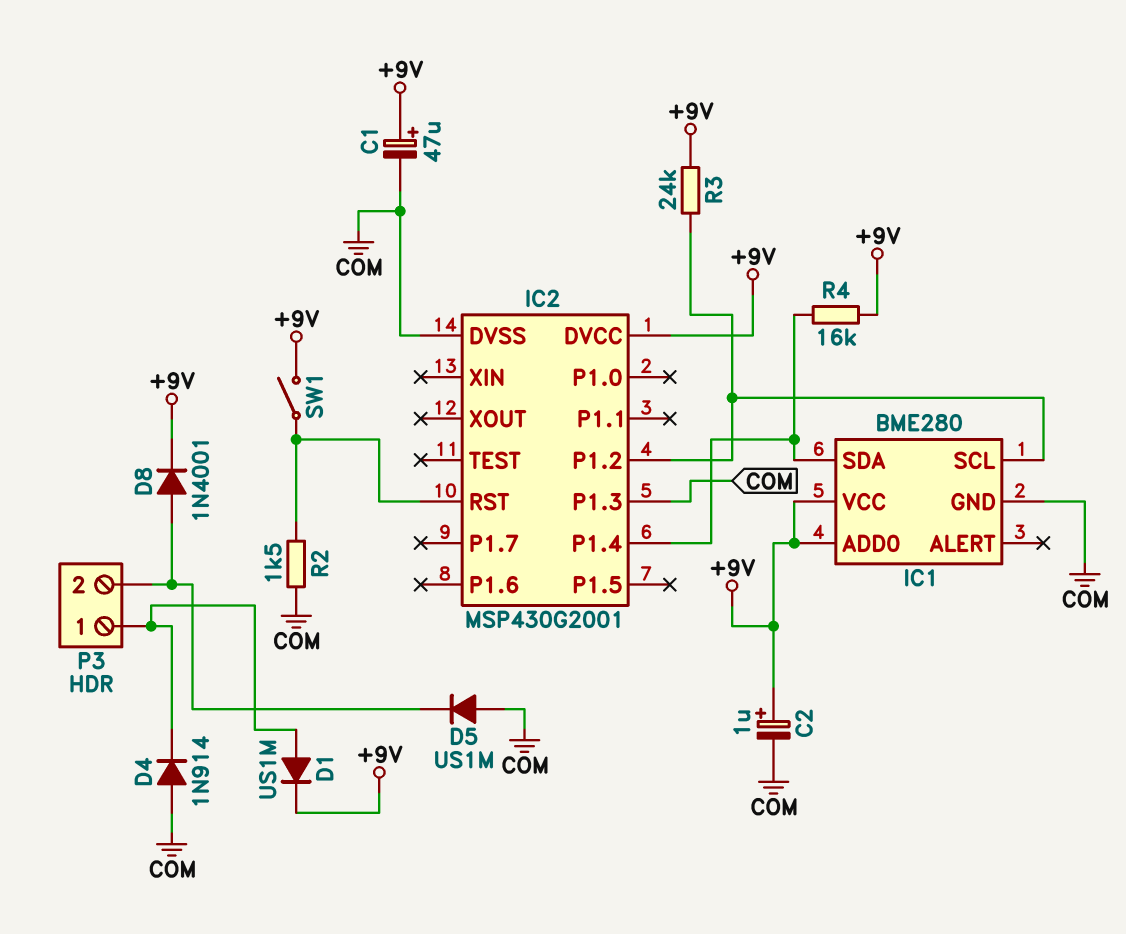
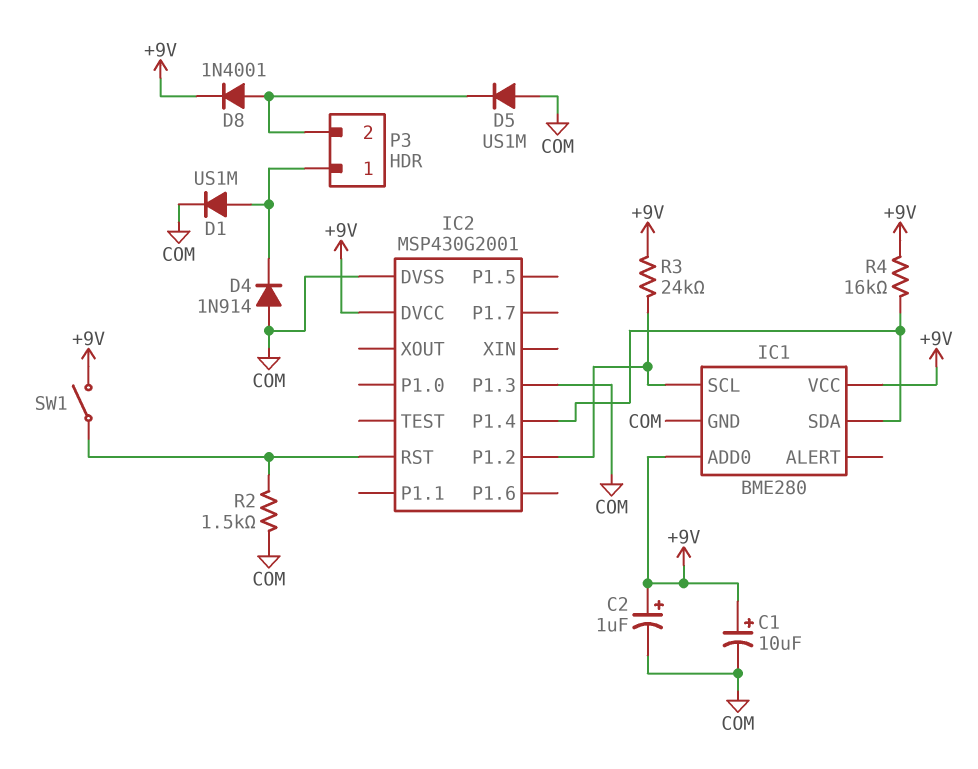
C1: 47uF (plus +9V, minus COM) -> 10uF (plus +9V, minus COM)
D1: diode US1M (A P3/1, K +9V) -> diode US1M (A P3/1, K COM)

